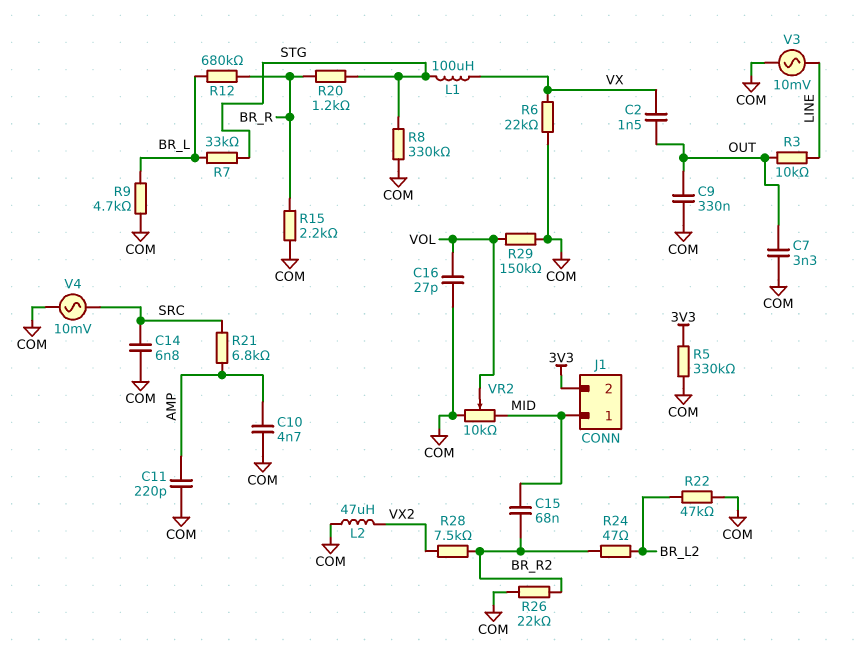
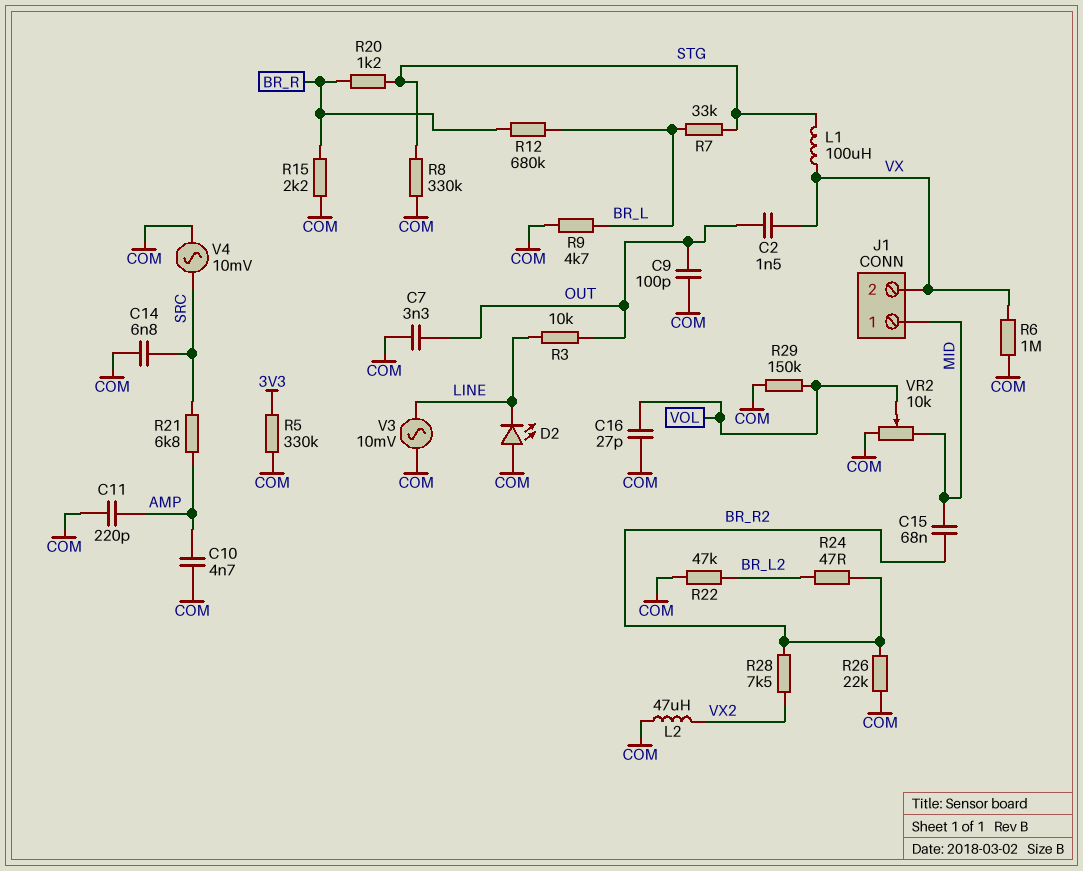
C9: 330nF (COM, OUT) -> 100pF (COM, OUT)
D2: none -> LED (A COM, K LINE)
J1 pin 2: 3V3 -> VX
R6: 22k (COM, VX) -> 1M (COM, VX)

